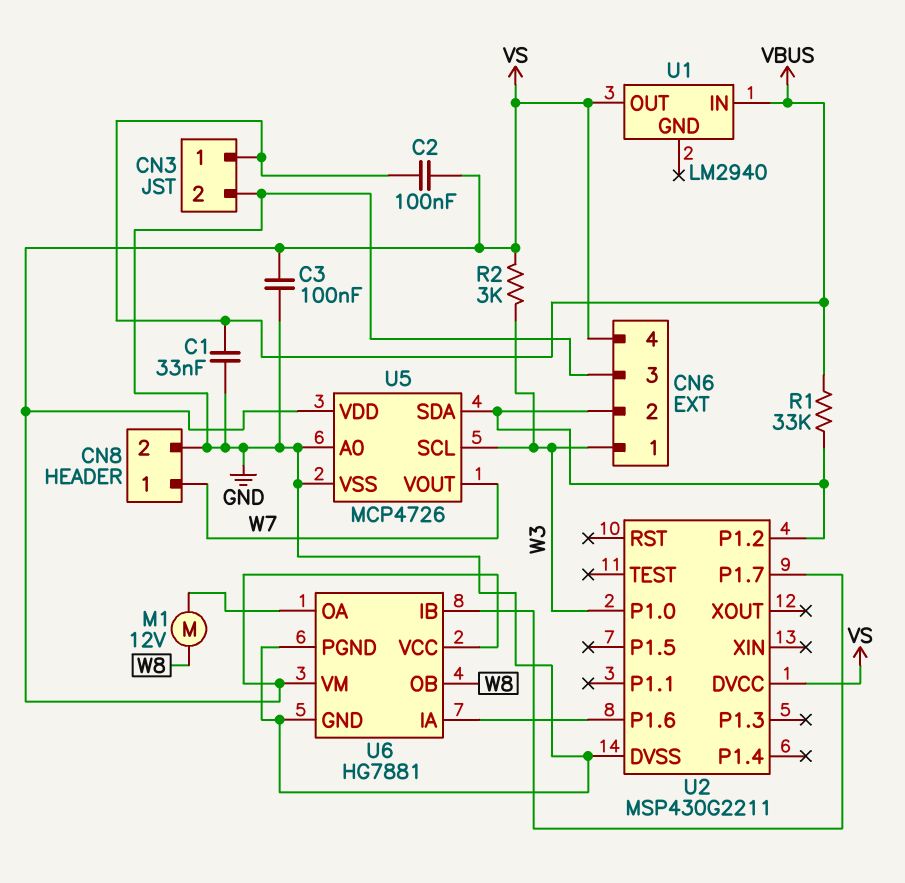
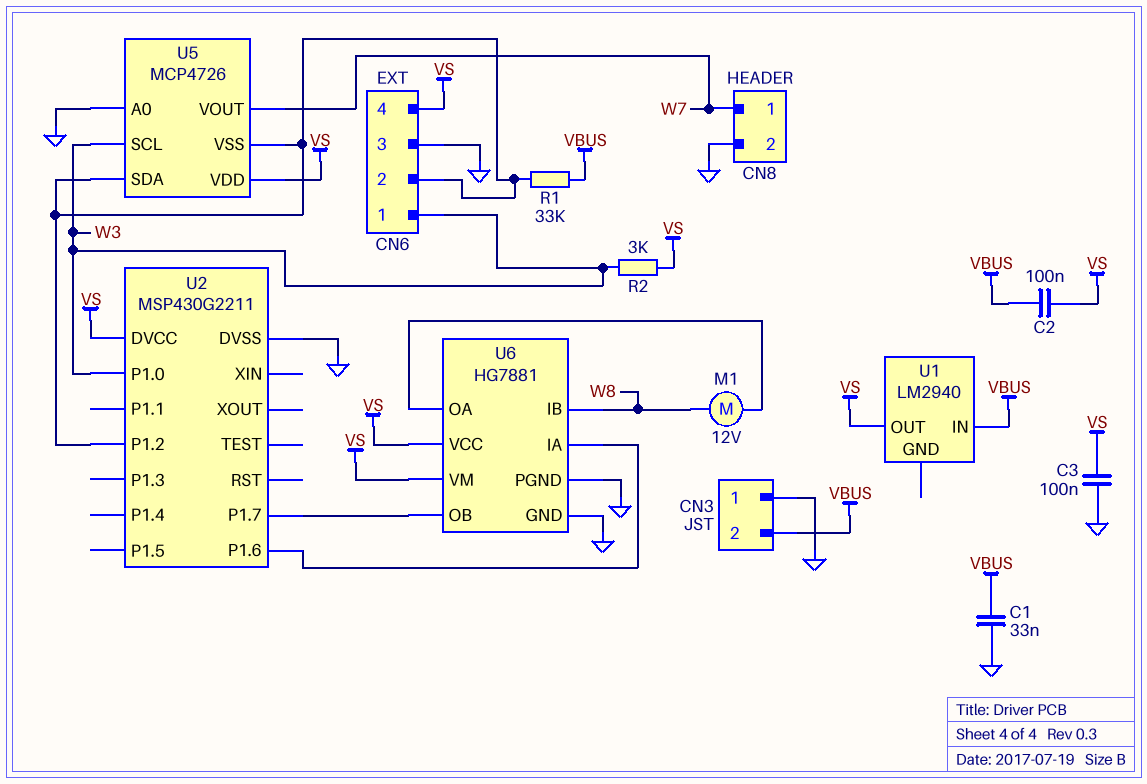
CN3 pin 1: VBUS -> GND
CN3 pin 2: GND -> VBUS
U5 pin VSS: GND -> CN6/2
U6 pin IB: U2/P1.7 -> W8
U6 pin OB: W8 -> U2/P1.7

